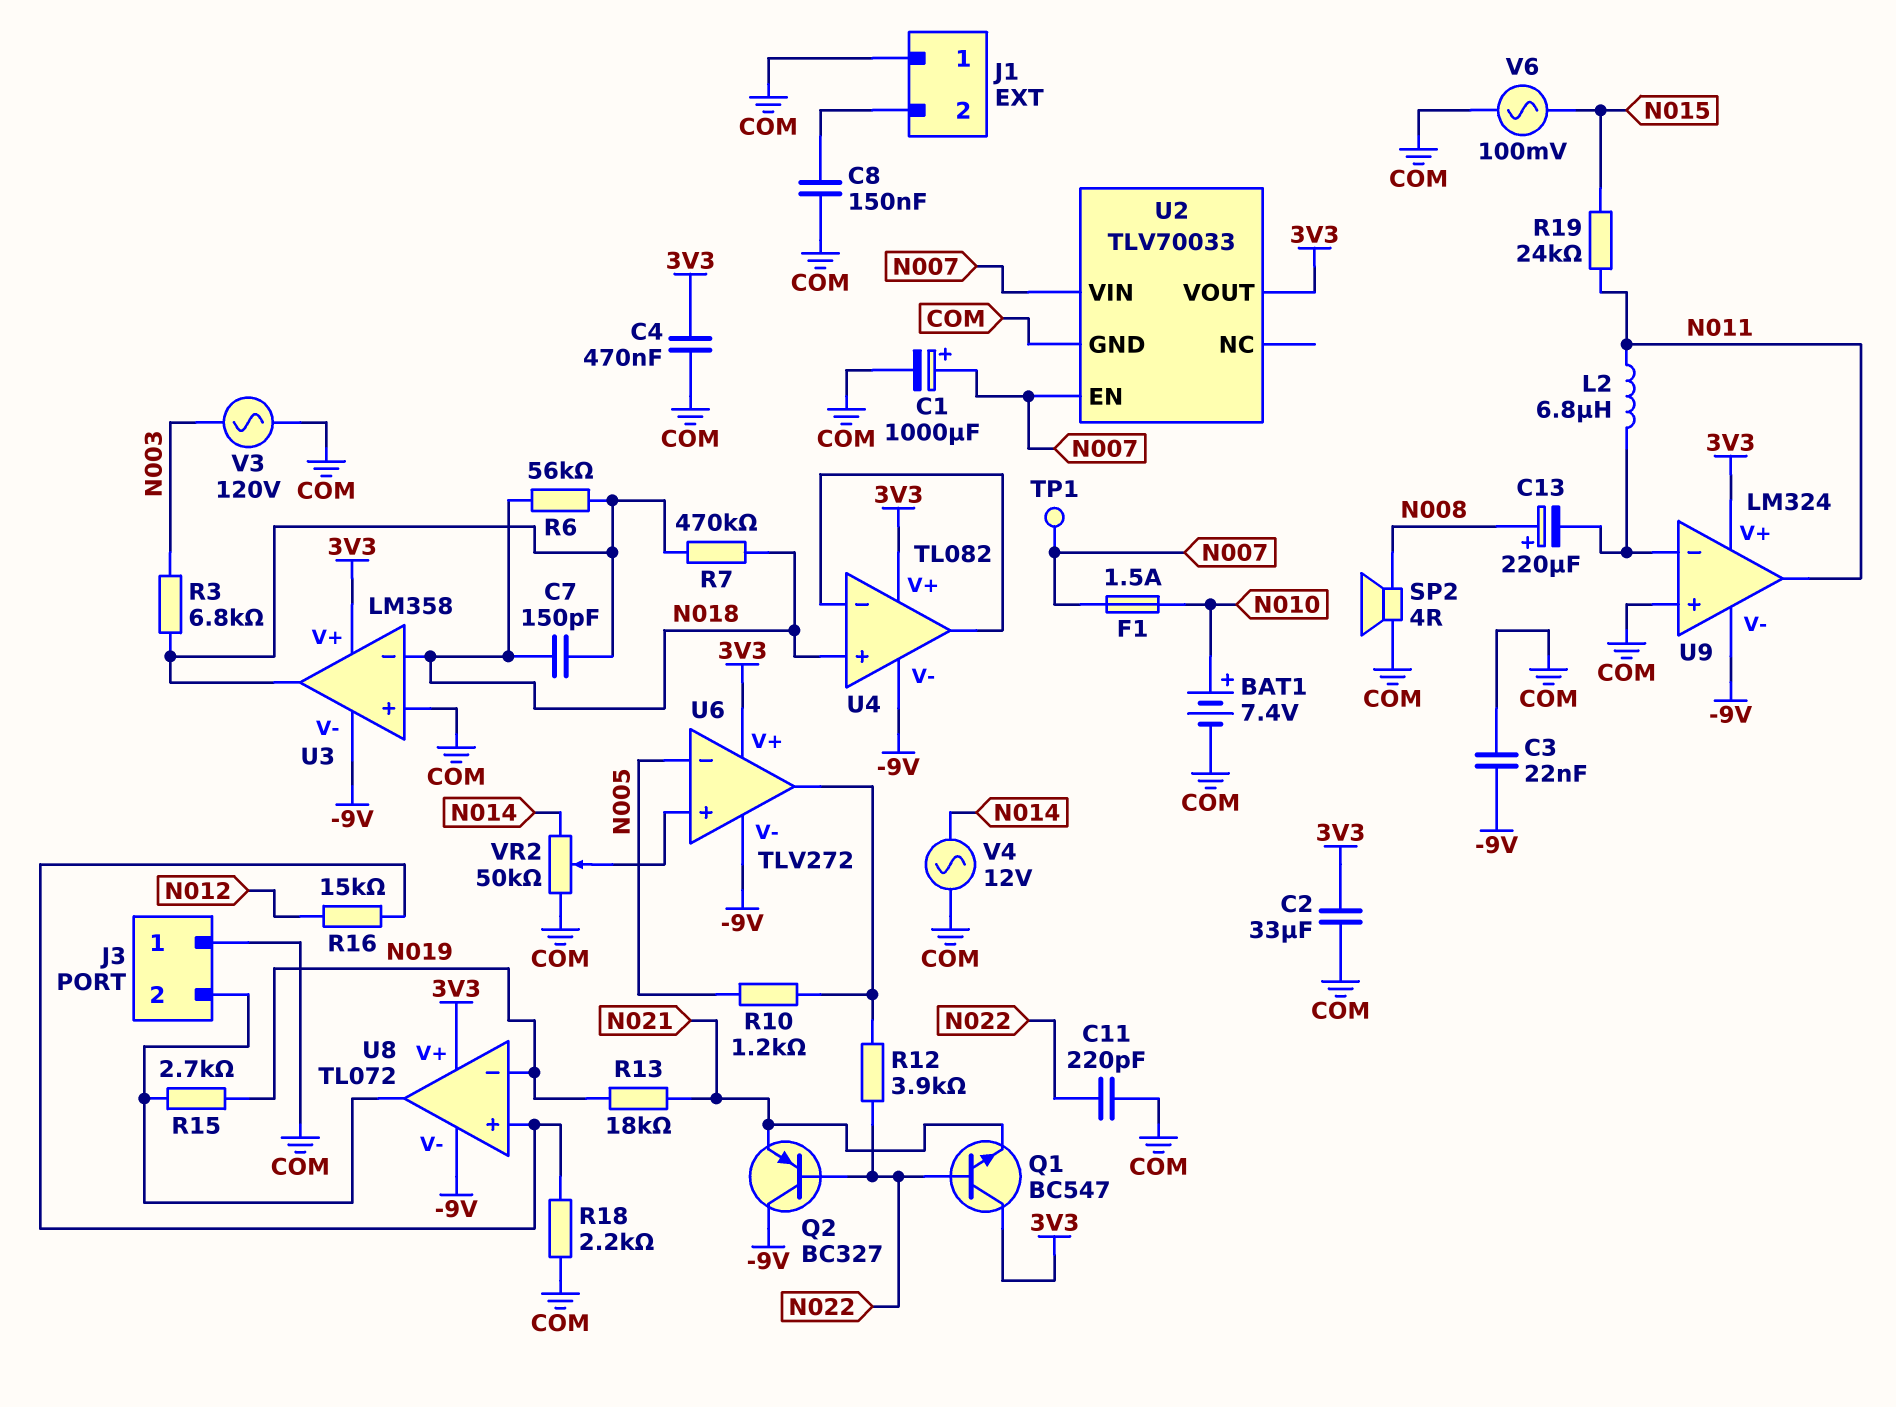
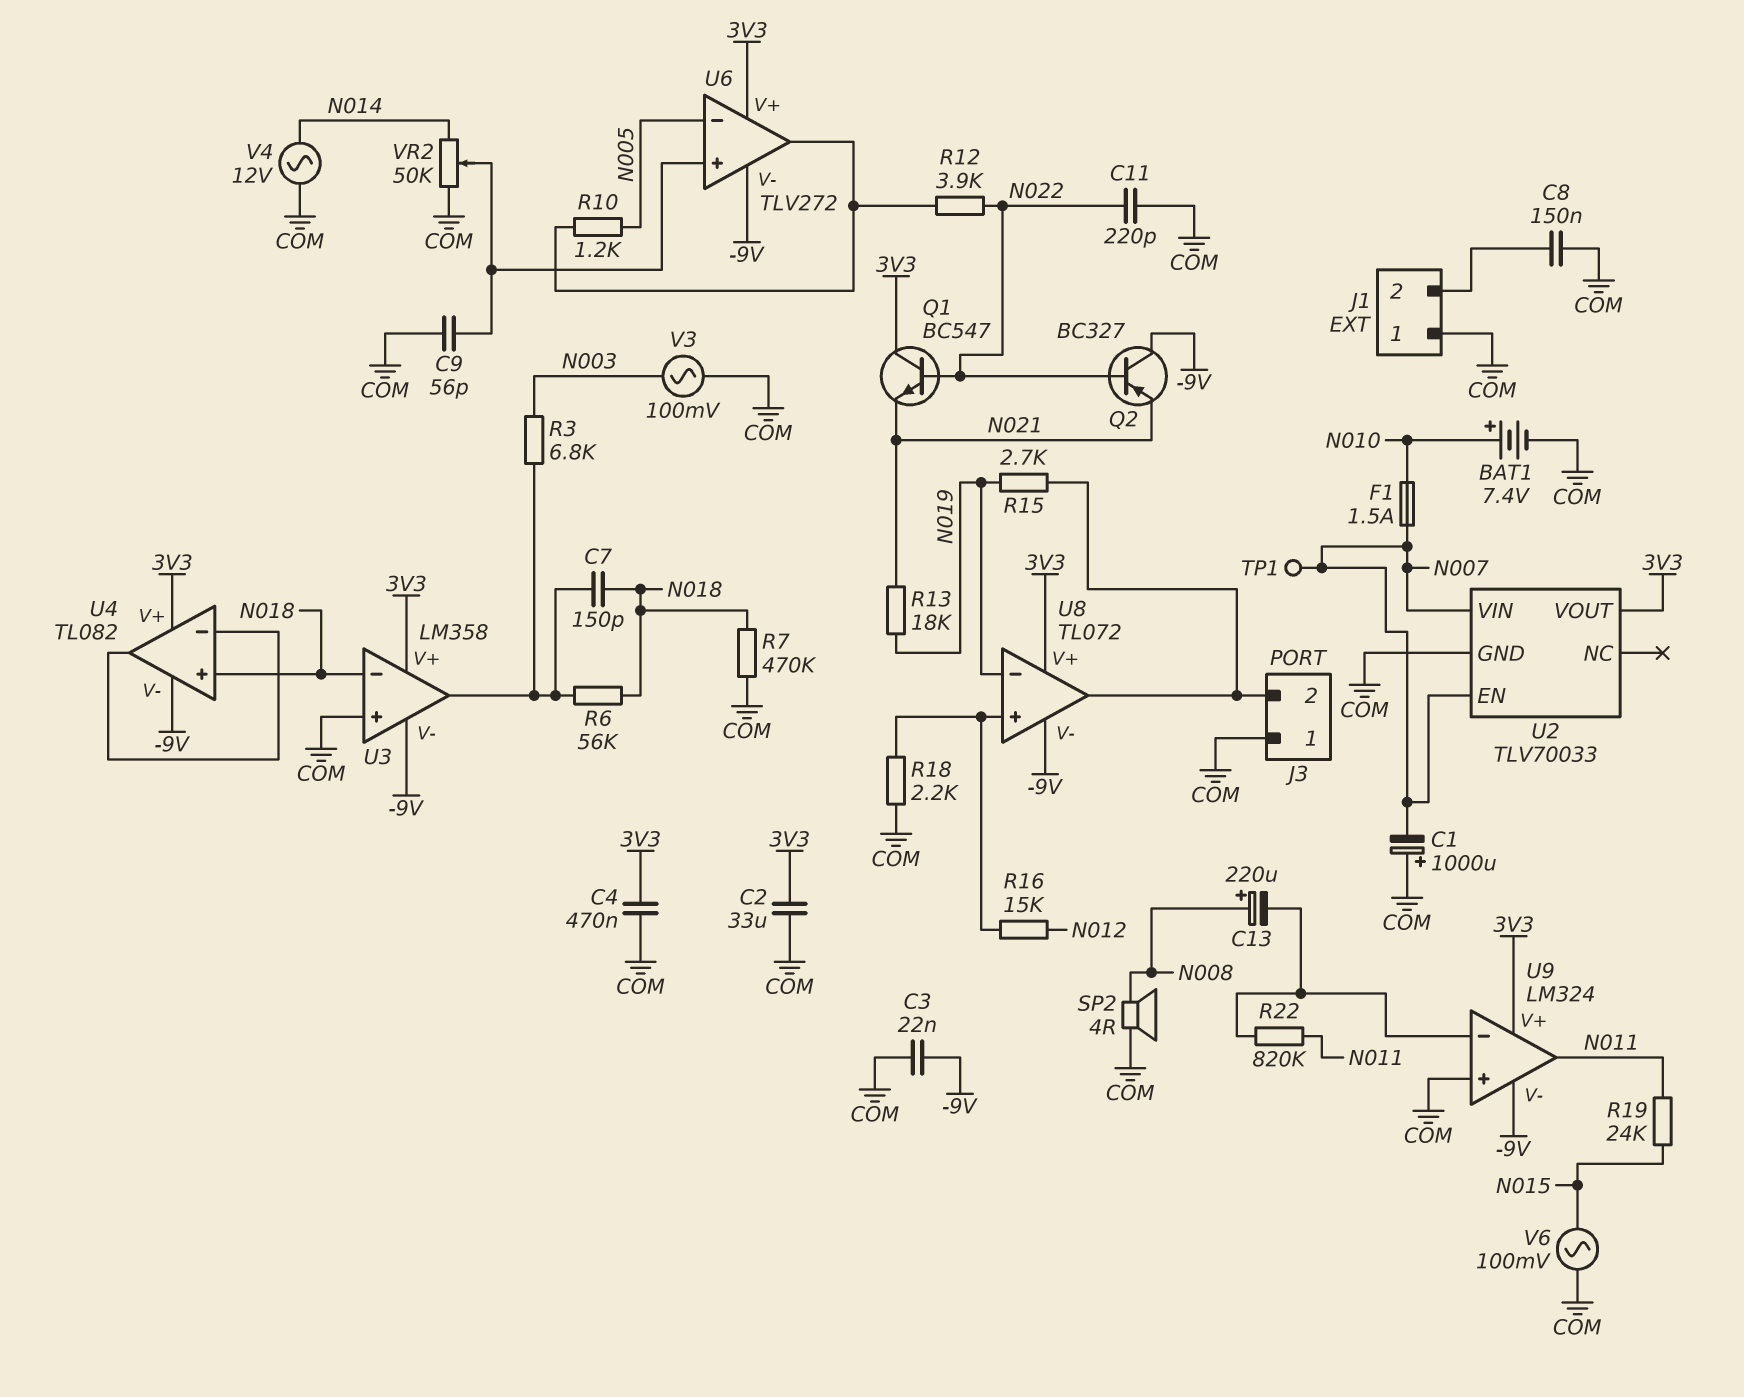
C1: 1000uF (plus N007, minus COM) -> 1000uF (plus COM, minus N007)
C9: none -> 56pF (COM, U6/in+)
L2: 6.8uH (N011, U9/in-) -> none
R7: 470k (N018, U3/out) -> 470k (COM, N018)
R22: none -> 820k (N011, U9/in-)
V3: AC 120V (COM, N003) -> AC 100mV (COM, N003)

